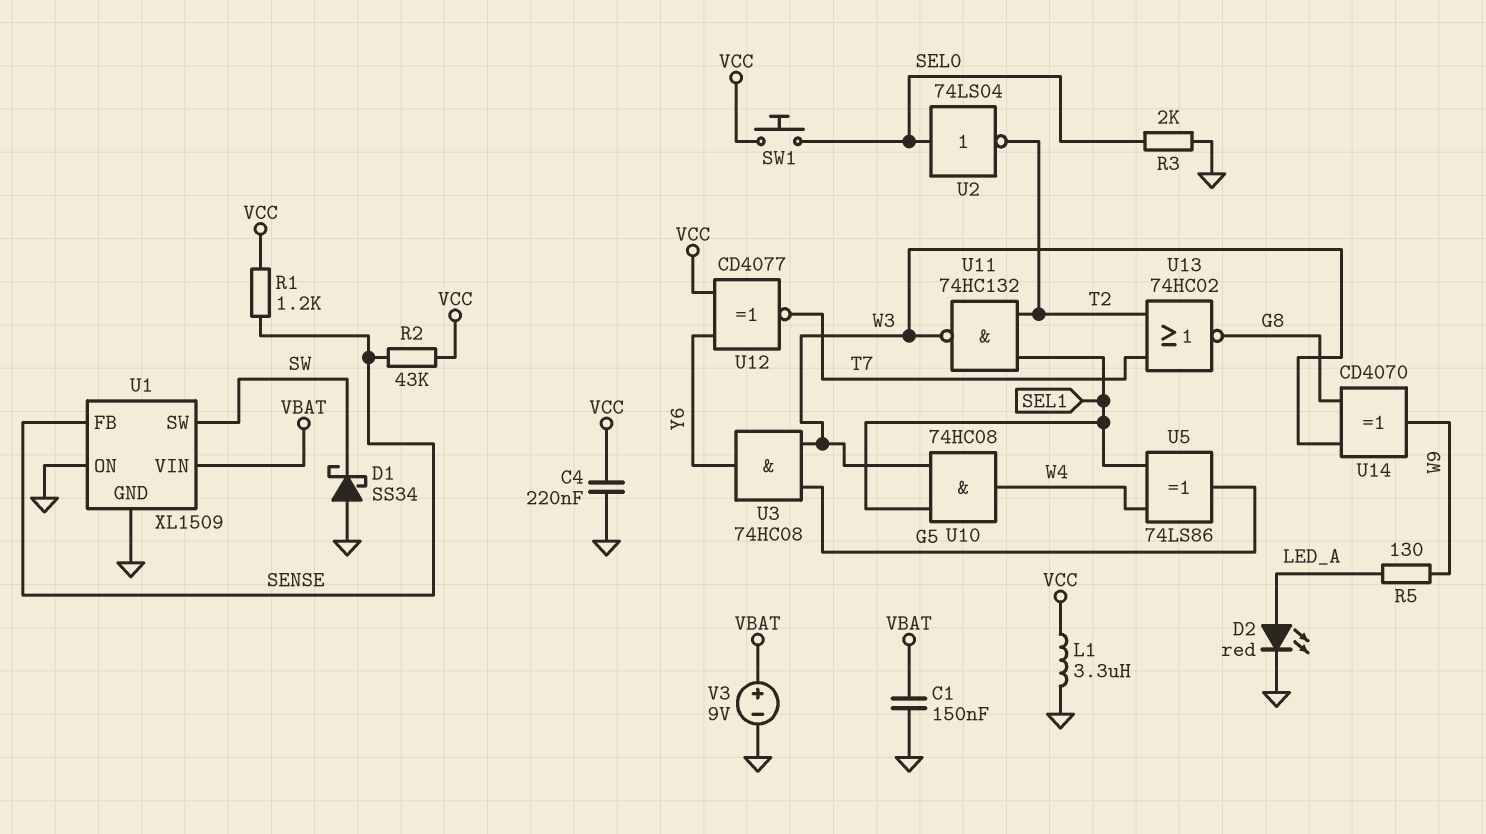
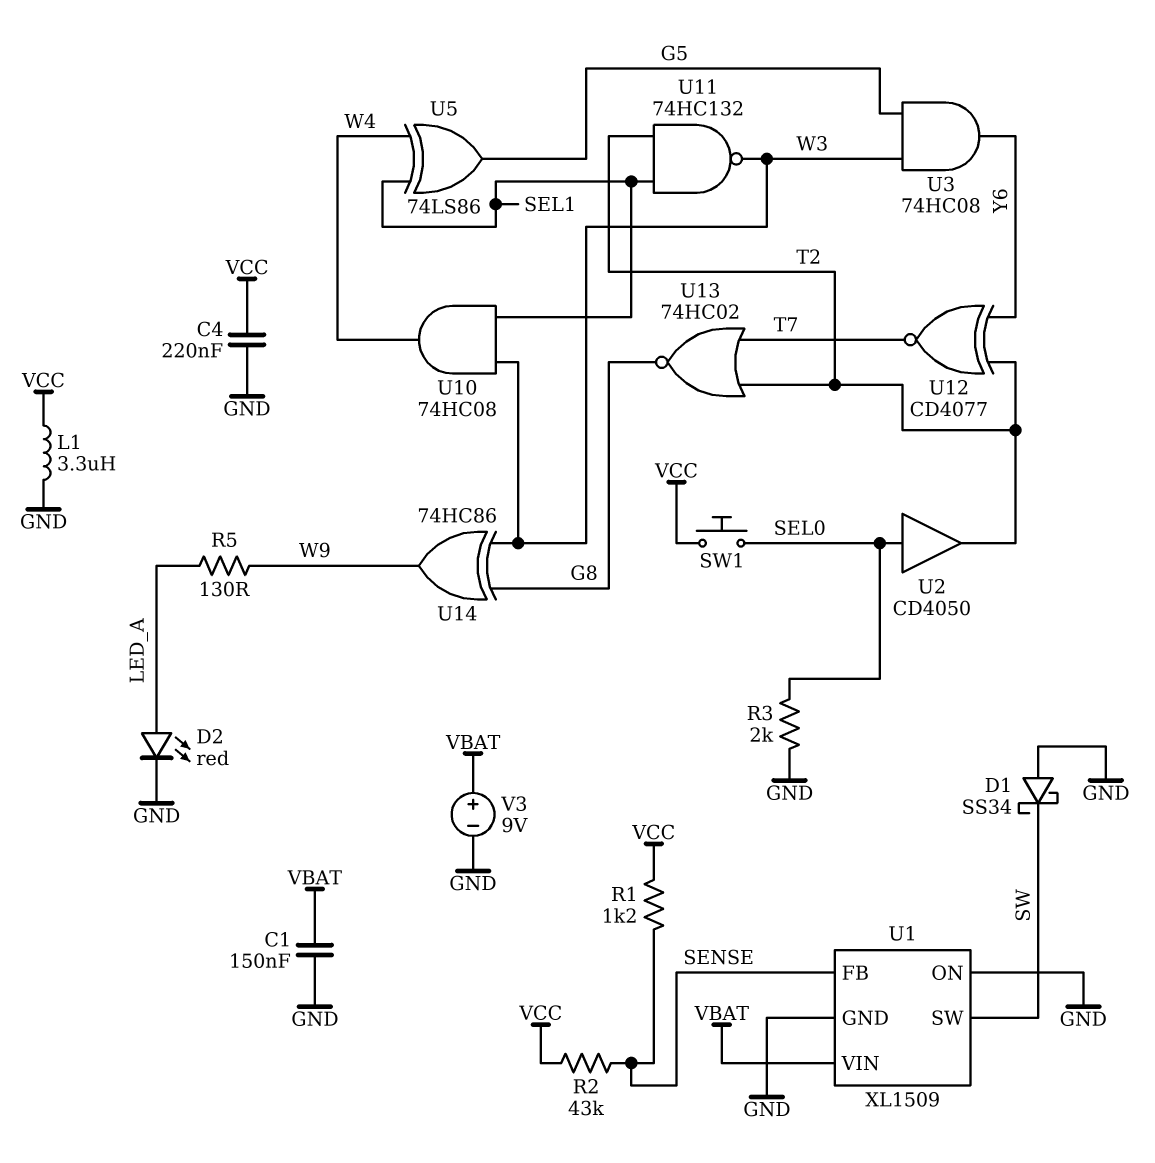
U2: NOT 74LS04 (in SEL0, out T2) -> buffer CD4050 (in SEL0, out T2)
U12: XNOR CD4077 (in VCC, in Y6, out T7) -> XNOR CD4077 (in T2, in Y6, out T7)
U14: XOR CD4070 (in G8, in W3, out W9) -> XOR 74HC86 (in G8, in W3, out W9)

